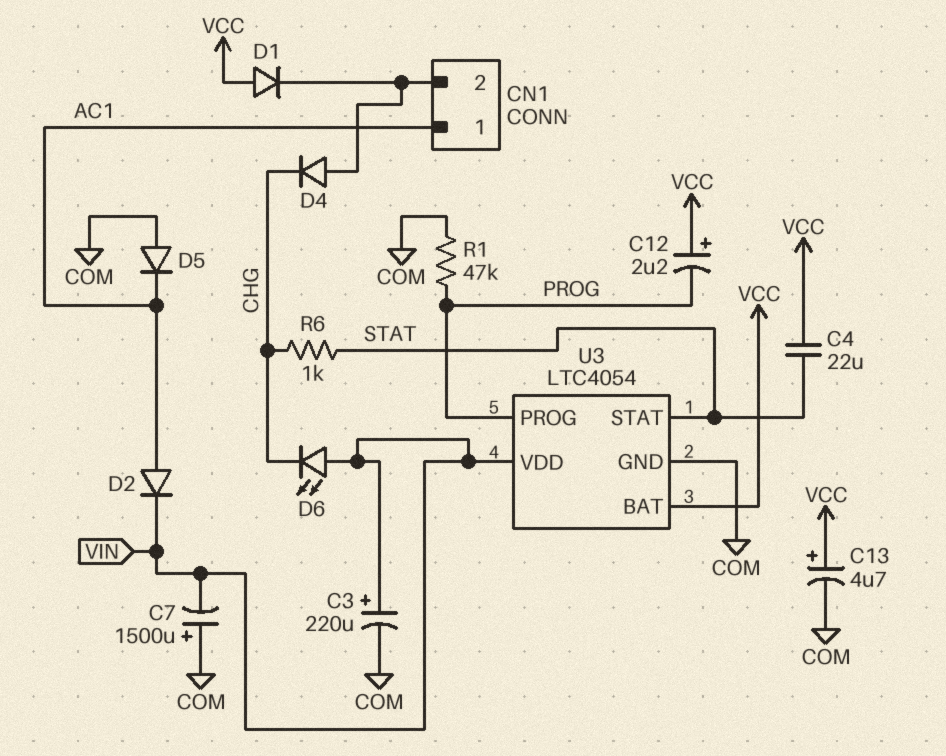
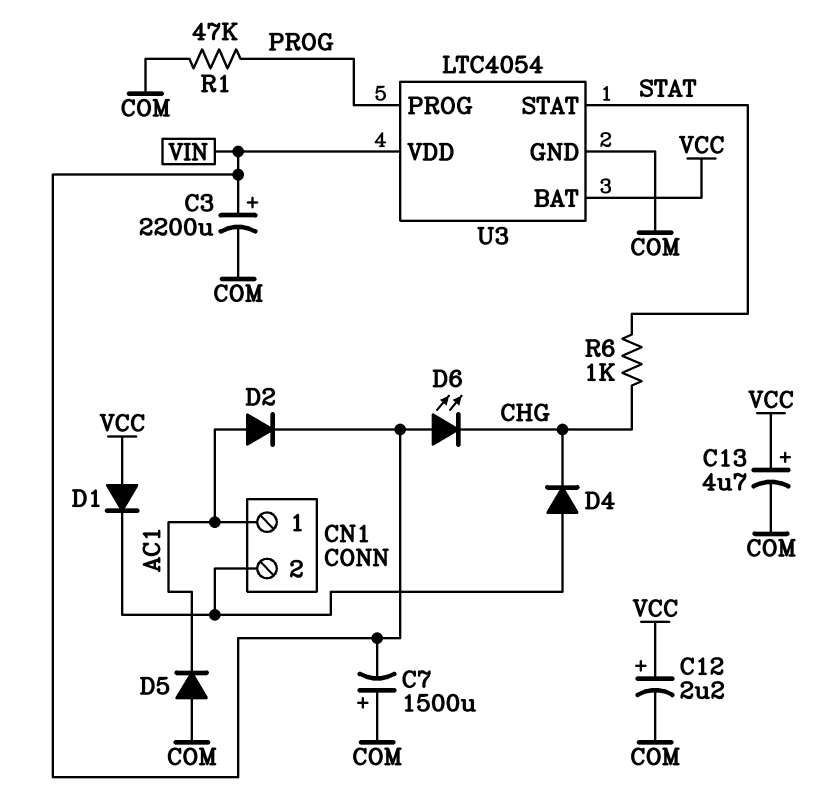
C3: 220uF (plus VIN, minus COM) -> 2200uF (plus VIN, minus COM)
C4: 22uF (STAT, VCC) -> none
C12: 2.2uF (plus VCC, minus PROG) -> 2.2uF (plus VCC, minus COM)

